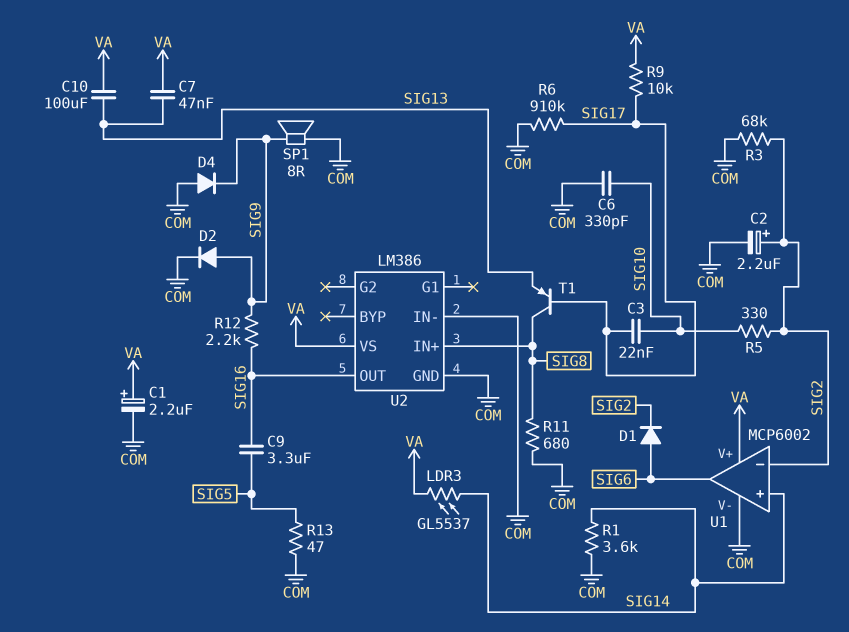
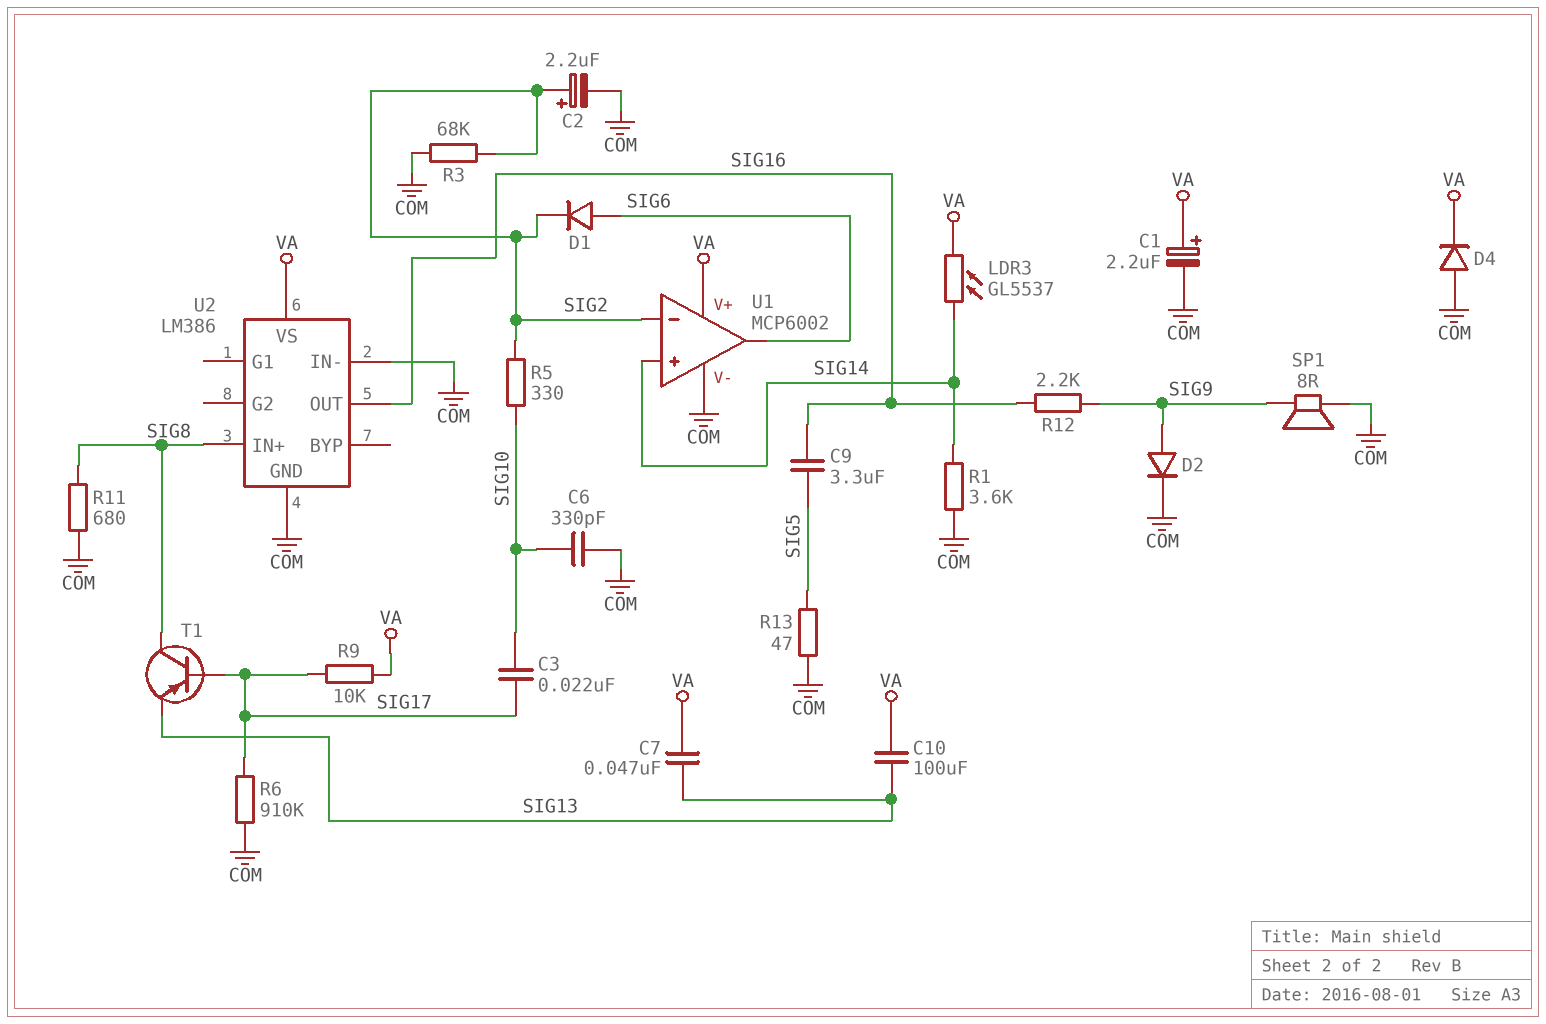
D4: diode (A COM, K SIG9) -> diode (A COM, K VA)

